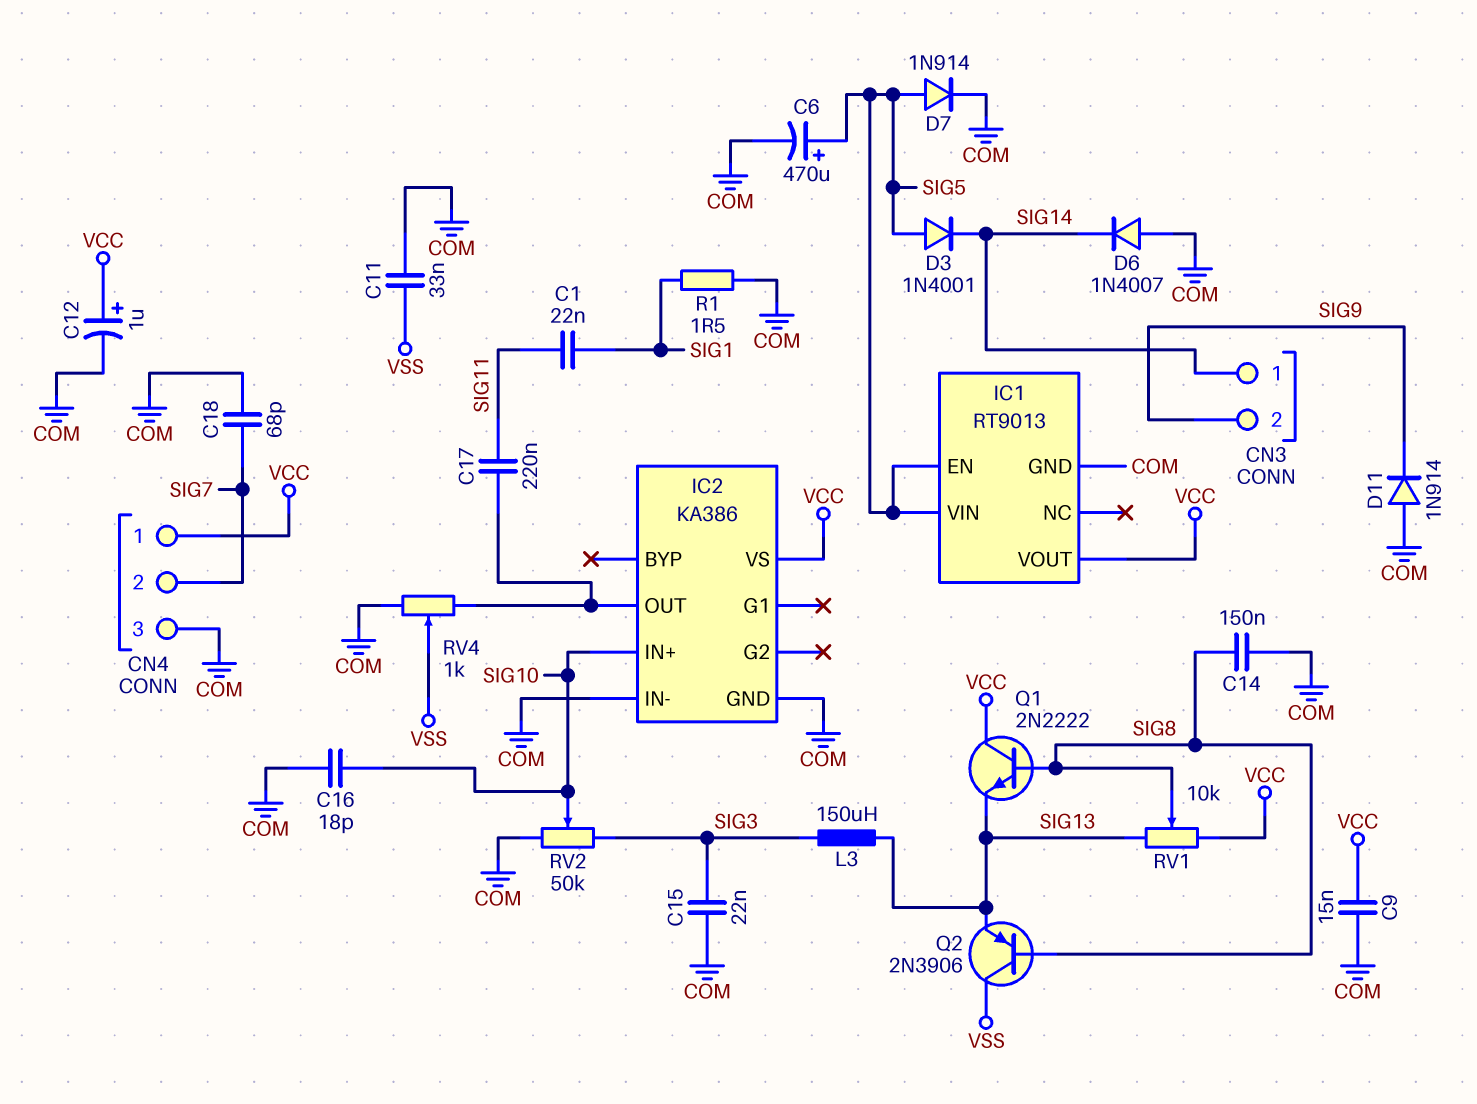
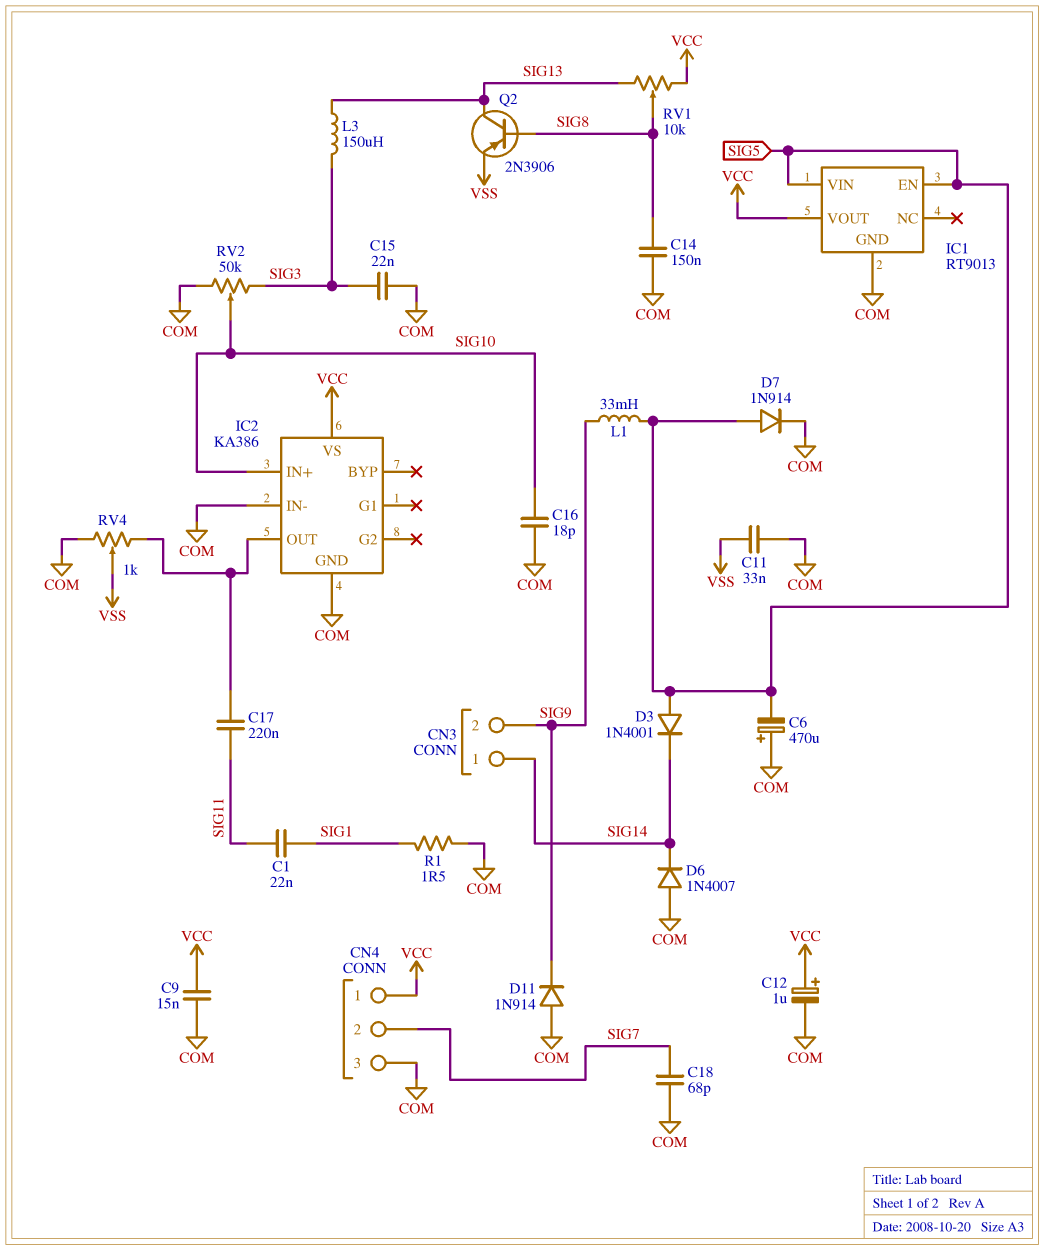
C6: 470uF (plus SIG5, minus COM) -> 470uF (plus COM, minus SIG5)
L1: none -> 33mH (SIG5, SIG9)
Q1: NPN 2N2222 (B SIG8, C VCC, E SIG13) -> none
Q2: PNP 2N3906 (B SIG8, C VSS, E SIG13) -> PNP 2N3906 (B SIG8, C SIG13, E VSS)

